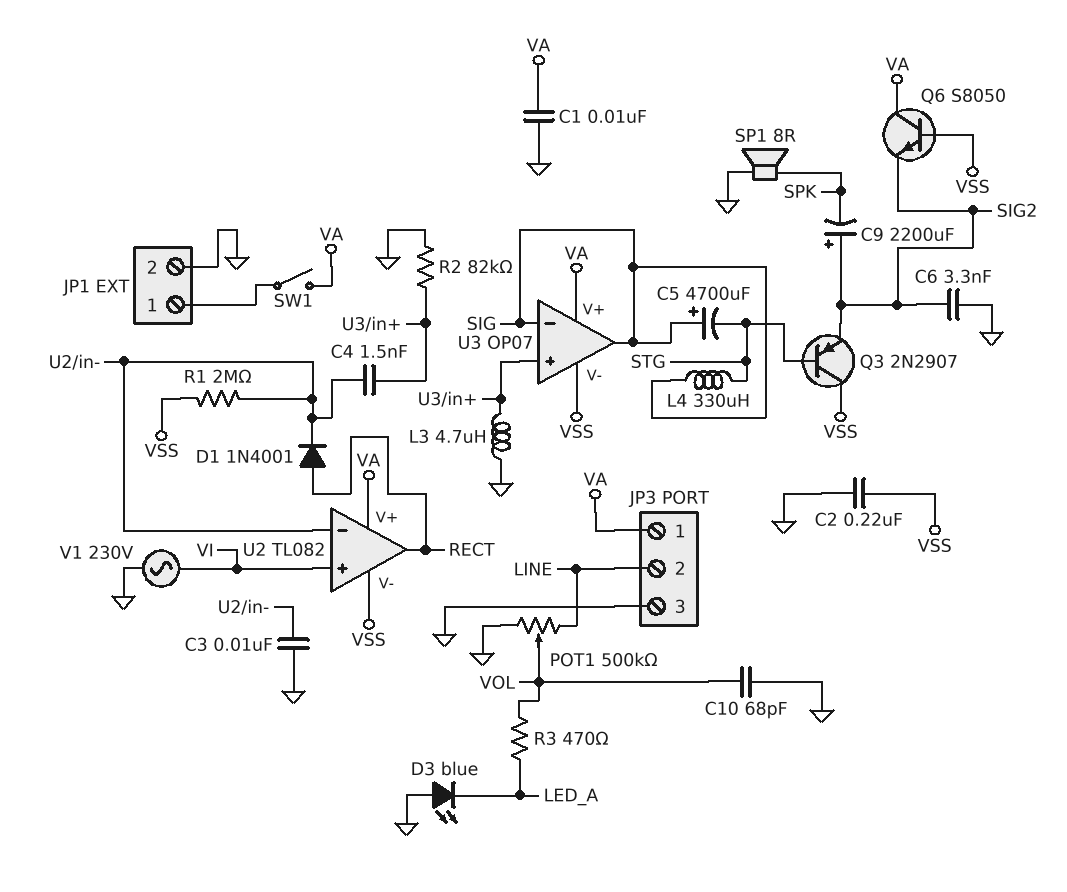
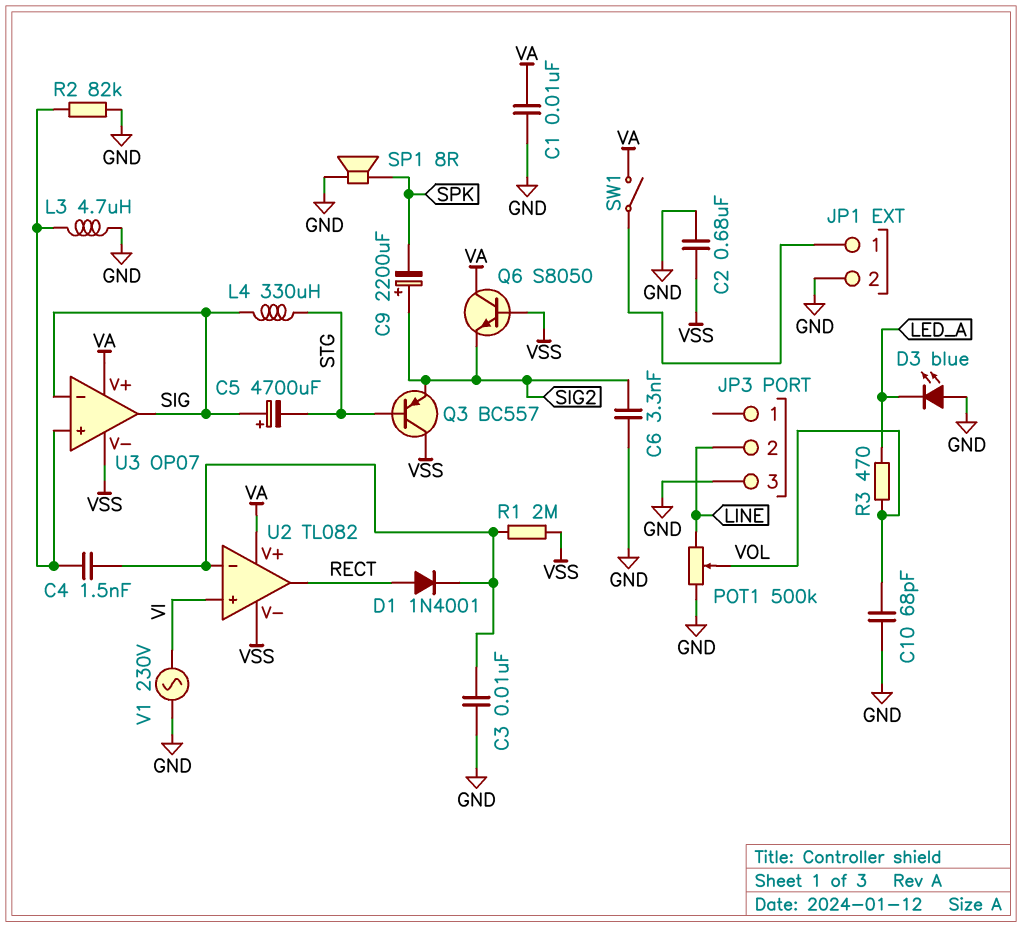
C2: 220nF (GND, VSS) -> 680nF (GND, VSS)
JP3 pin 1: VA -> none
Q3: PNP 2N2907 (B STG, C VSS, E SIG2) -> PNP BC557 (B STG, C VSS, E SIG2)

